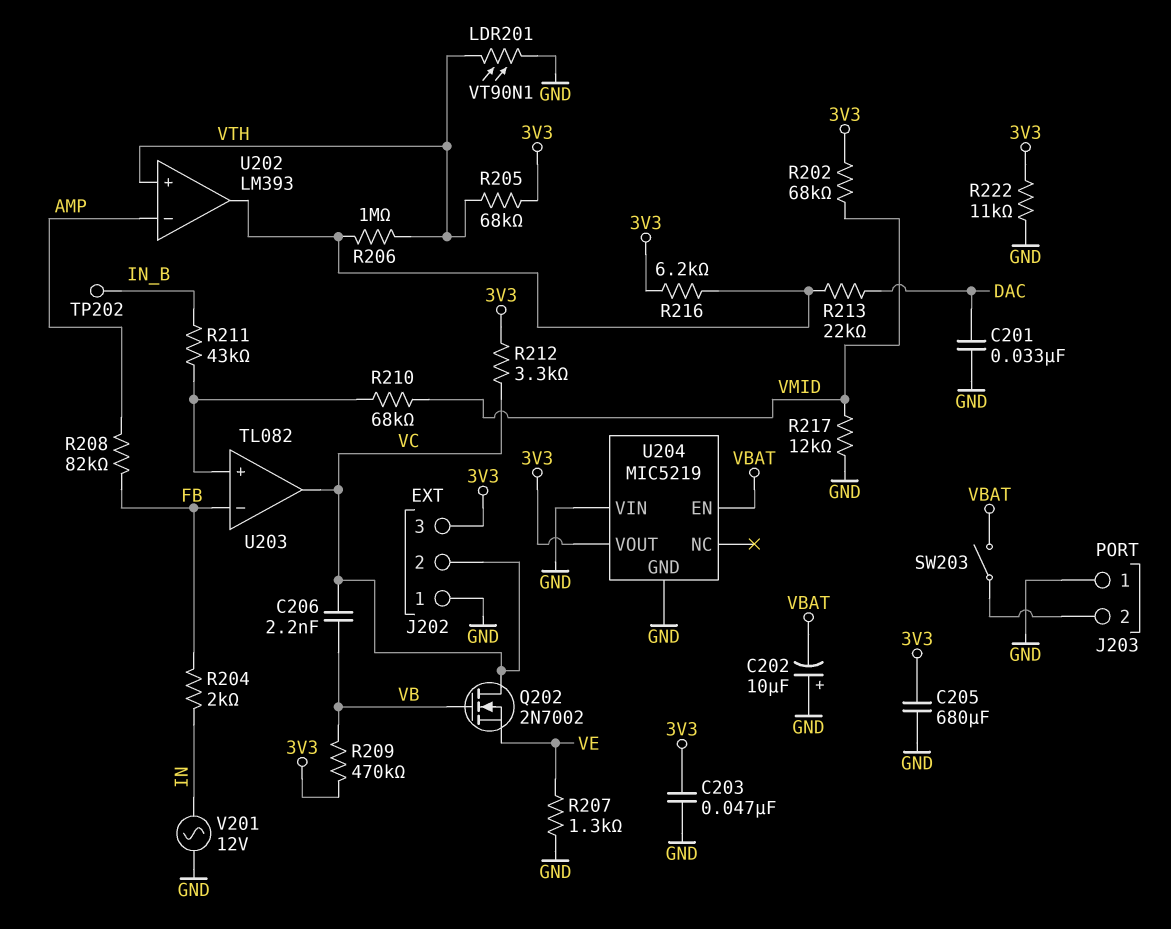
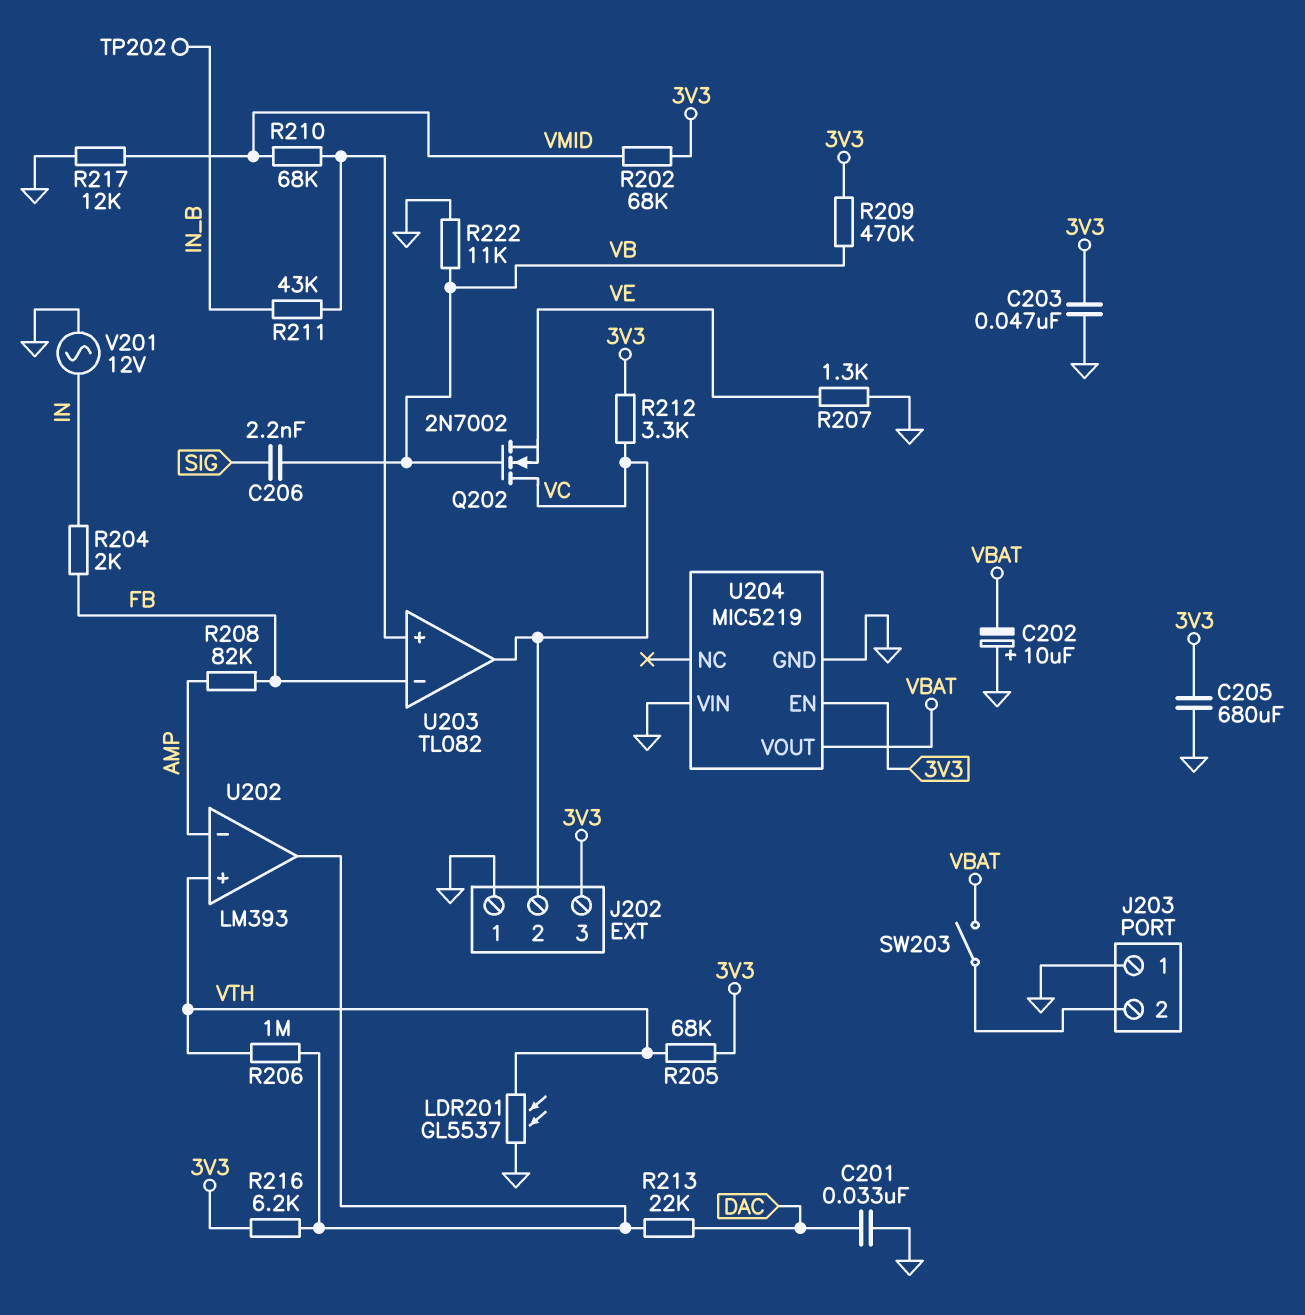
C206: 2.2nF (VB, VC) -> 2.2nF (SIG, VB)
LDR201: VT90N1 (GND, VTH) -> GL5537 (GND, VTH)
R222: 11k (3V3, GND) -> 11k (GND, VB)
U204 pin EN: VBAT -> 3V3
U204 pin VOUT: 3V3 -> VBAT

